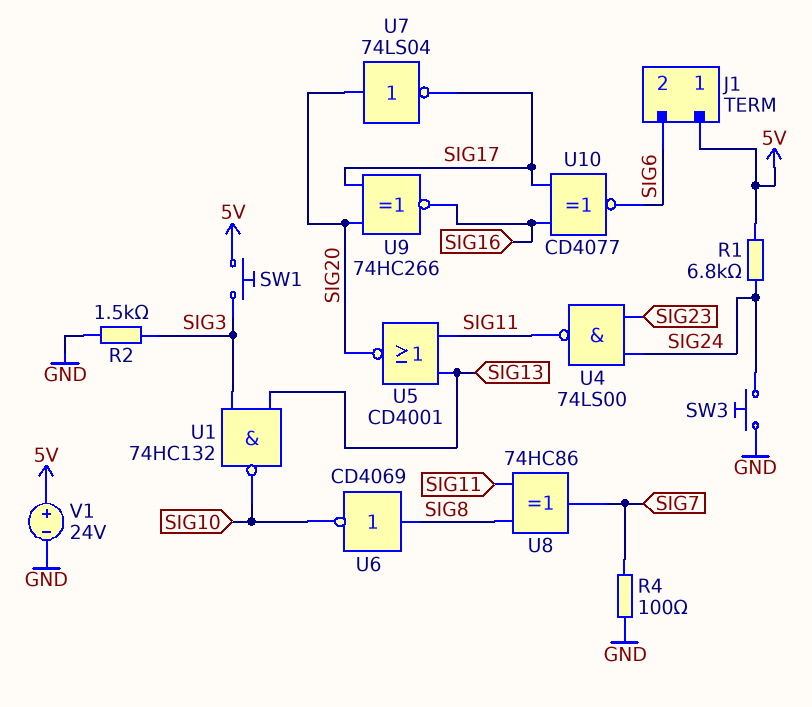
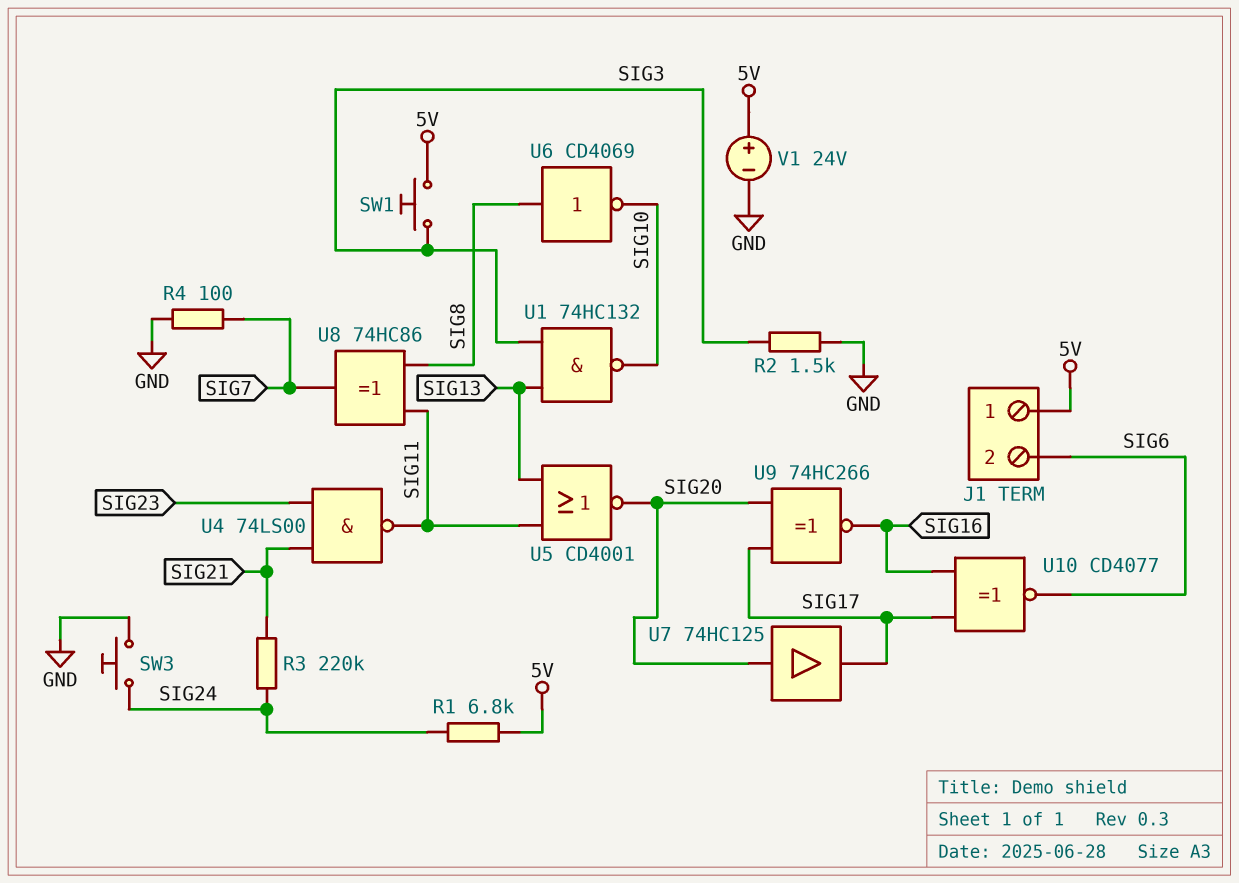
R3: none -> 220k (SIG21, SIG24)
U4: NAND 74LS00 (in SIG23, in SIG24, out SIG11) -> NAND 74LS00 (in SIG21, in SIG23, out SIG11)
U7: NOT 74LS04 (in SIG20, out SIG17) -> buffer 74HC125 (in SIG20, out SIG17)

